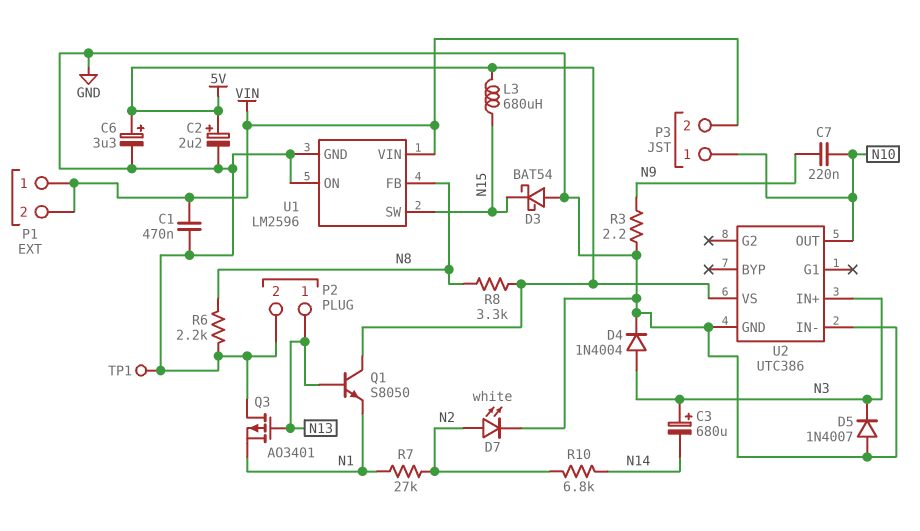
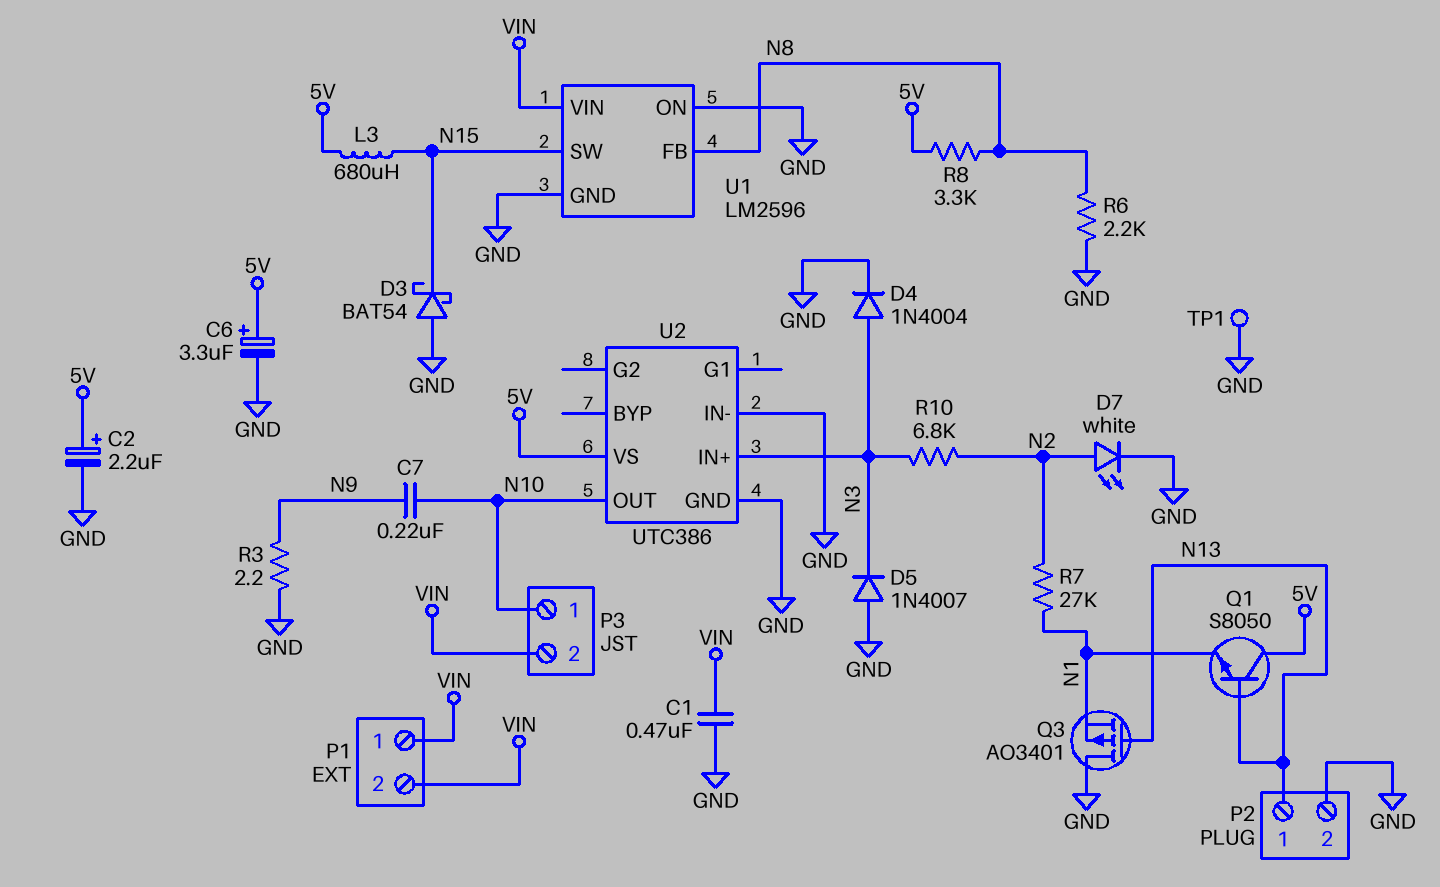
C3: 680uF (plus N3, minus N14) -> none
R10: 6.8k (N2, N14) -> 6.8k (N2, N3)

